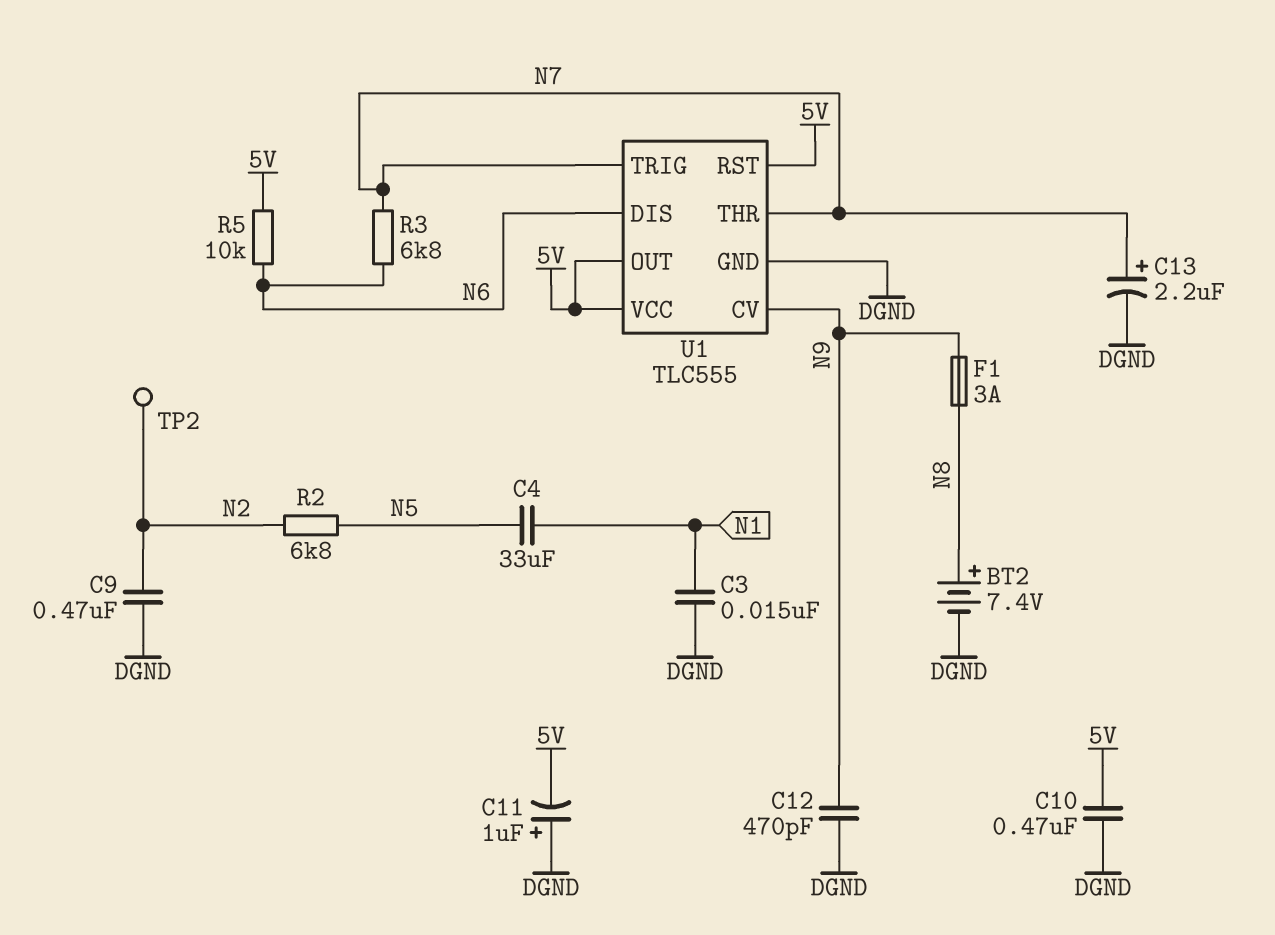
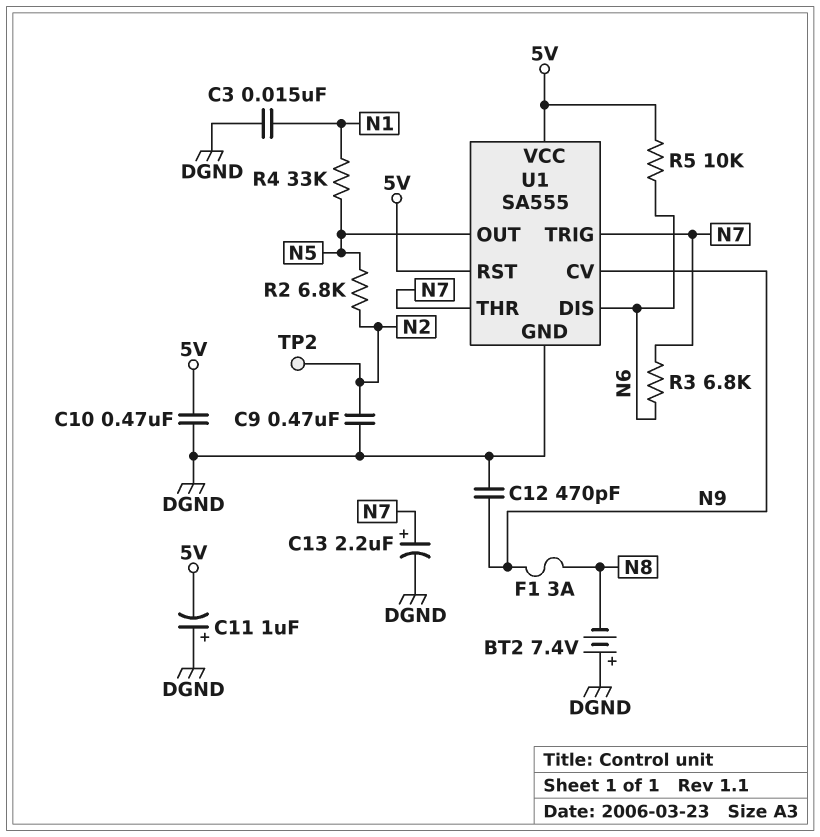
BT2: 7.4V (plus N8, minus DGND) -> 7.4V (plus DGND, minus N8)
C4: 33uF (N1, N5) -> none
R4: none -> 33k (N1, N5)
U1: TLC555 -> SA555
U1 pin OUT: 5V -> N5

